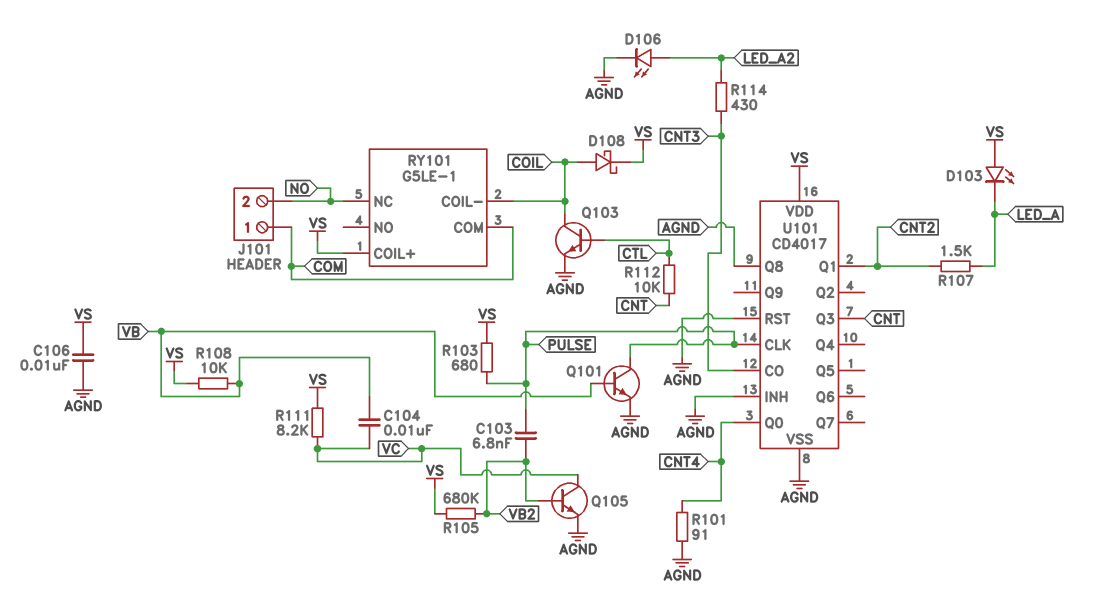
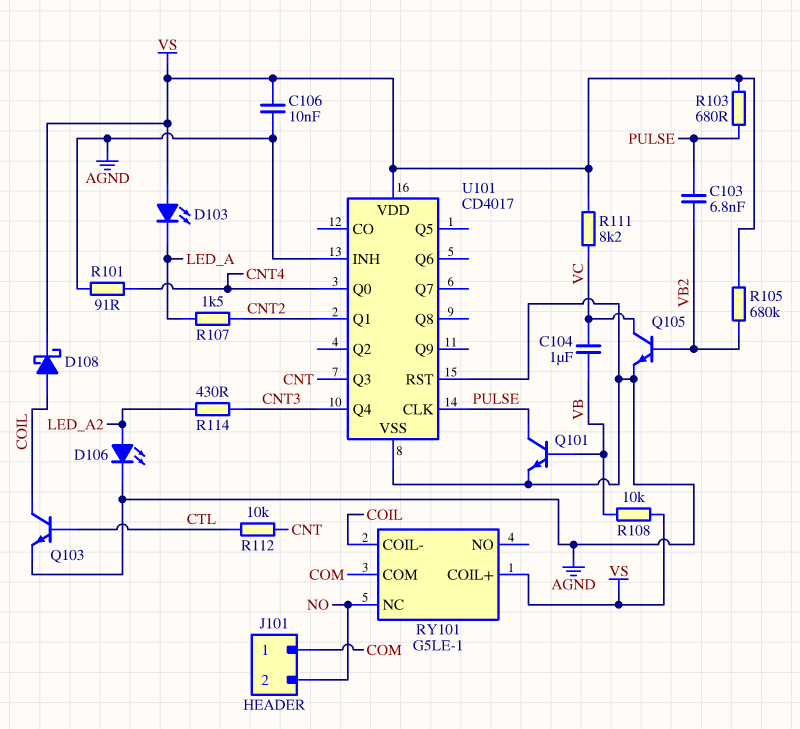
C104: 10nF (VB, VC) -> 1uF (VB, VC)
U101 pin CO: CNT3 -> none
U101 pin Q4: none -> CNT3
U101 pin Q8: AGND -> none

